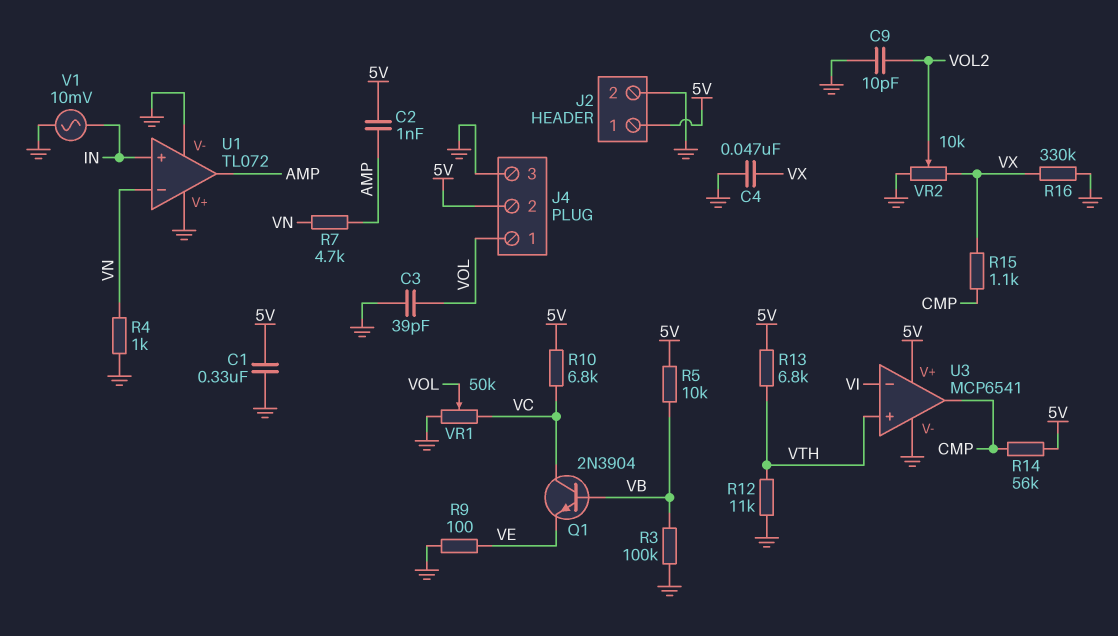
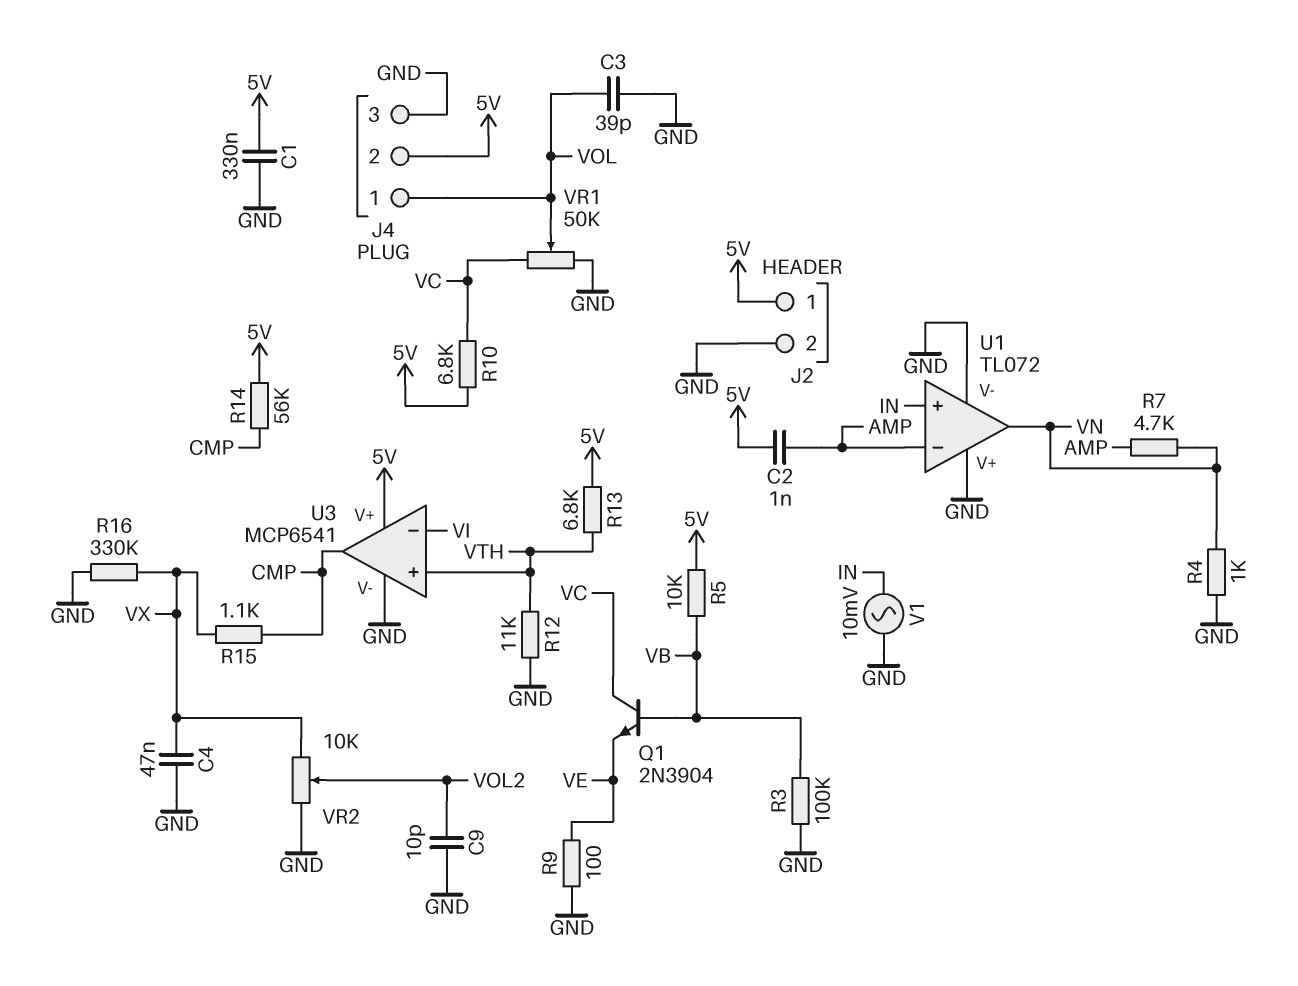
U1 pin in-: VN -> AMP
U1 pin out: AMP -> VN

